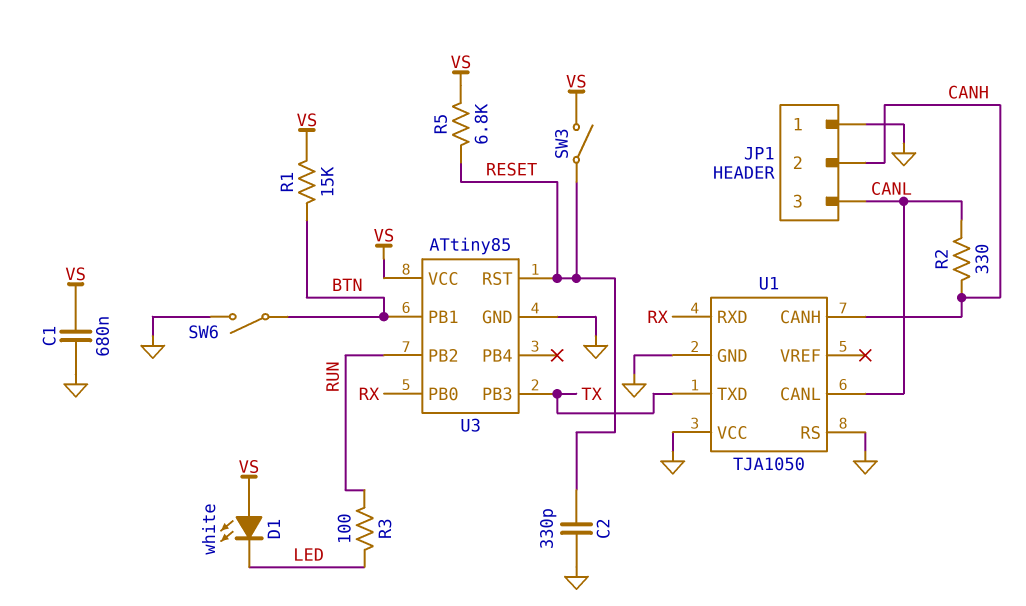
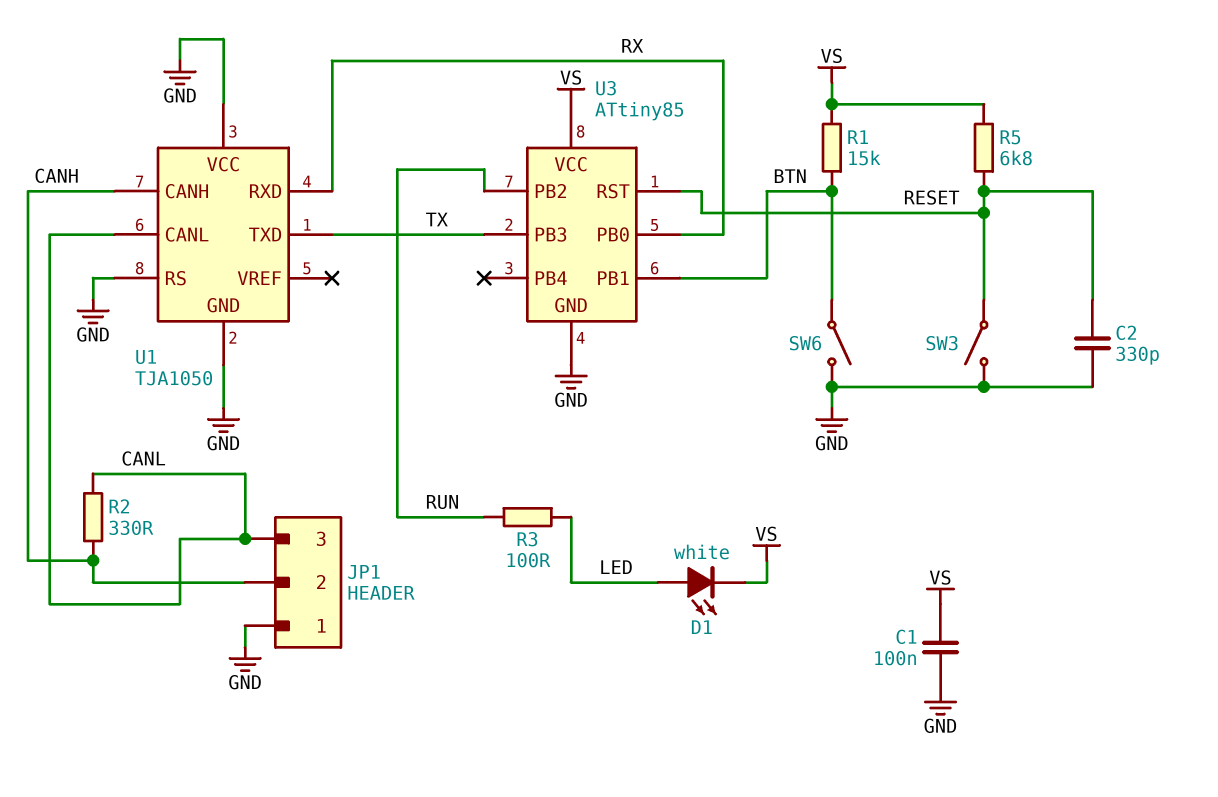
C1: 680nF (GND, VS) -> 100nF (GND, VS)
D1: LED white (A VS, K LED) -> LED white (A LED, K VS)
SW3: switch (RESET, VS) -> switch (GND, RESET)

